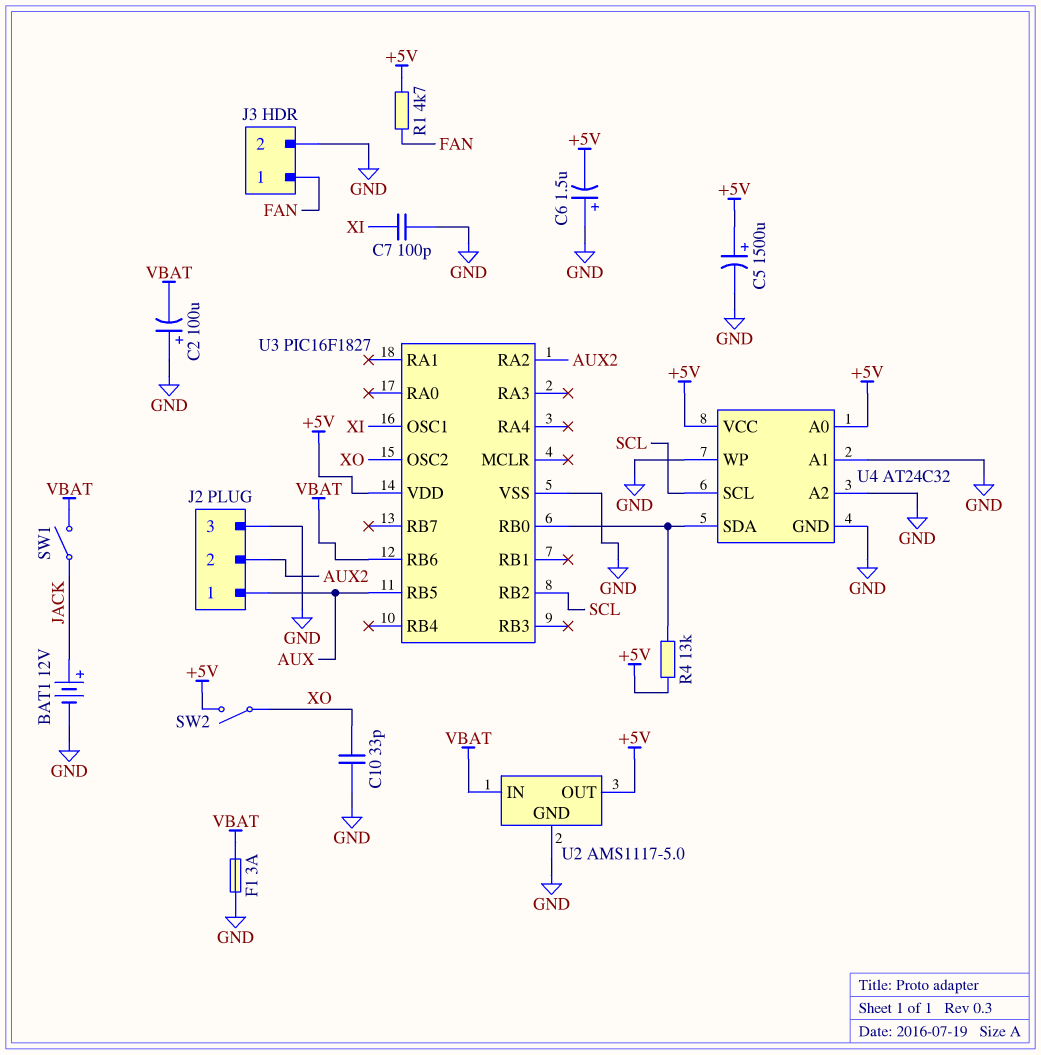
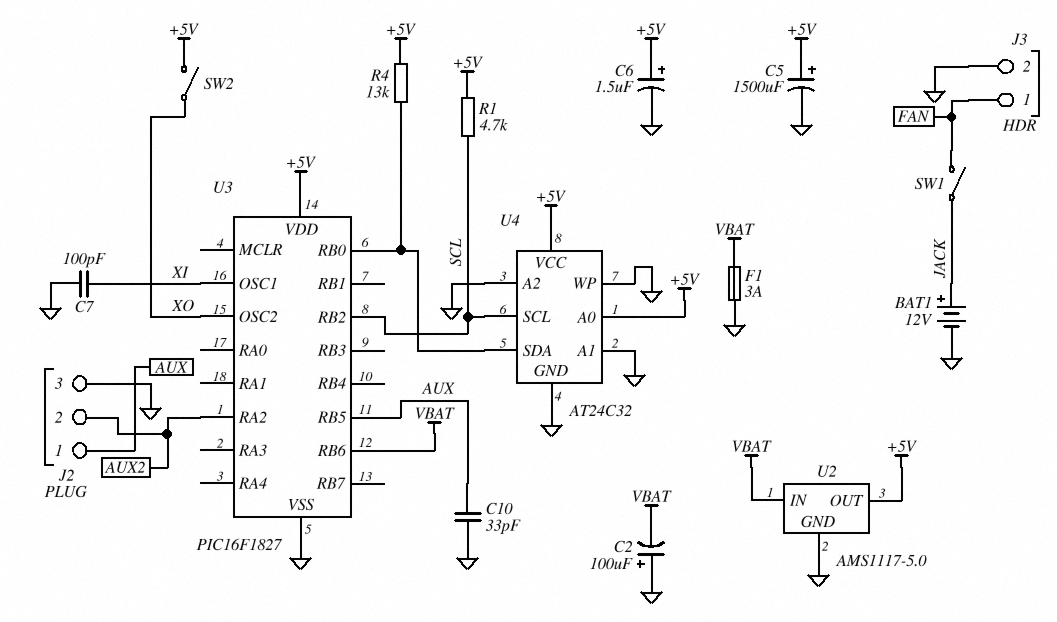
C6: 1.5uF (plus GND, minus +5V) -> 1.5uF (plus +5V, minus GND)
C10: 33pF (GND, XO) -> 33pF (AUX, GND)
R1: 4.7k (+5V, FAN) -> 4.7k (+5V, SCL)
SW1: switch (JACK, VBAT) -> switch (FAN, JACK)

